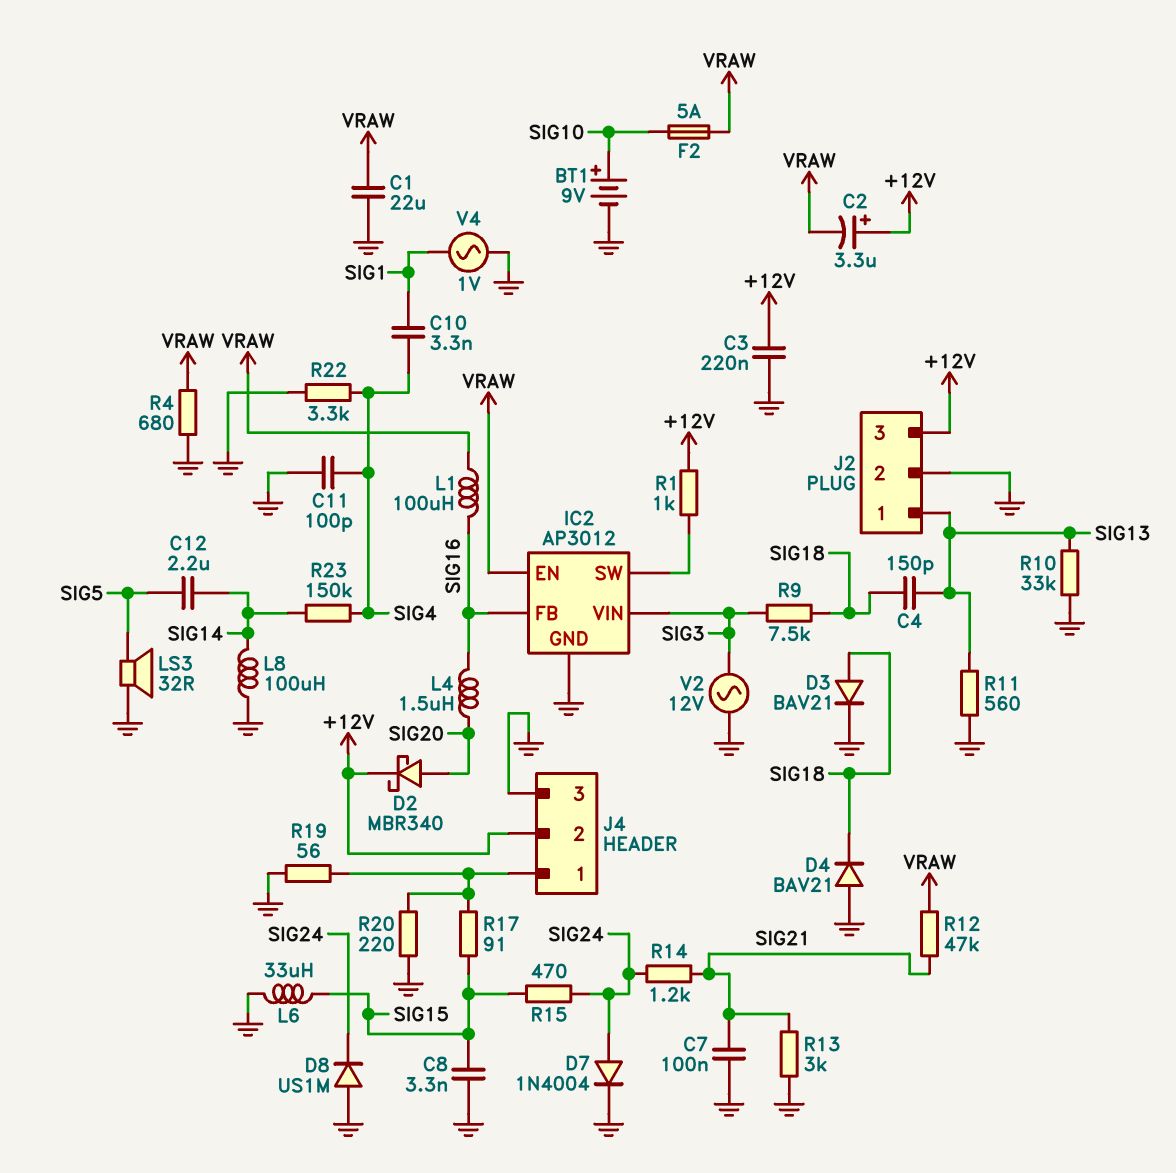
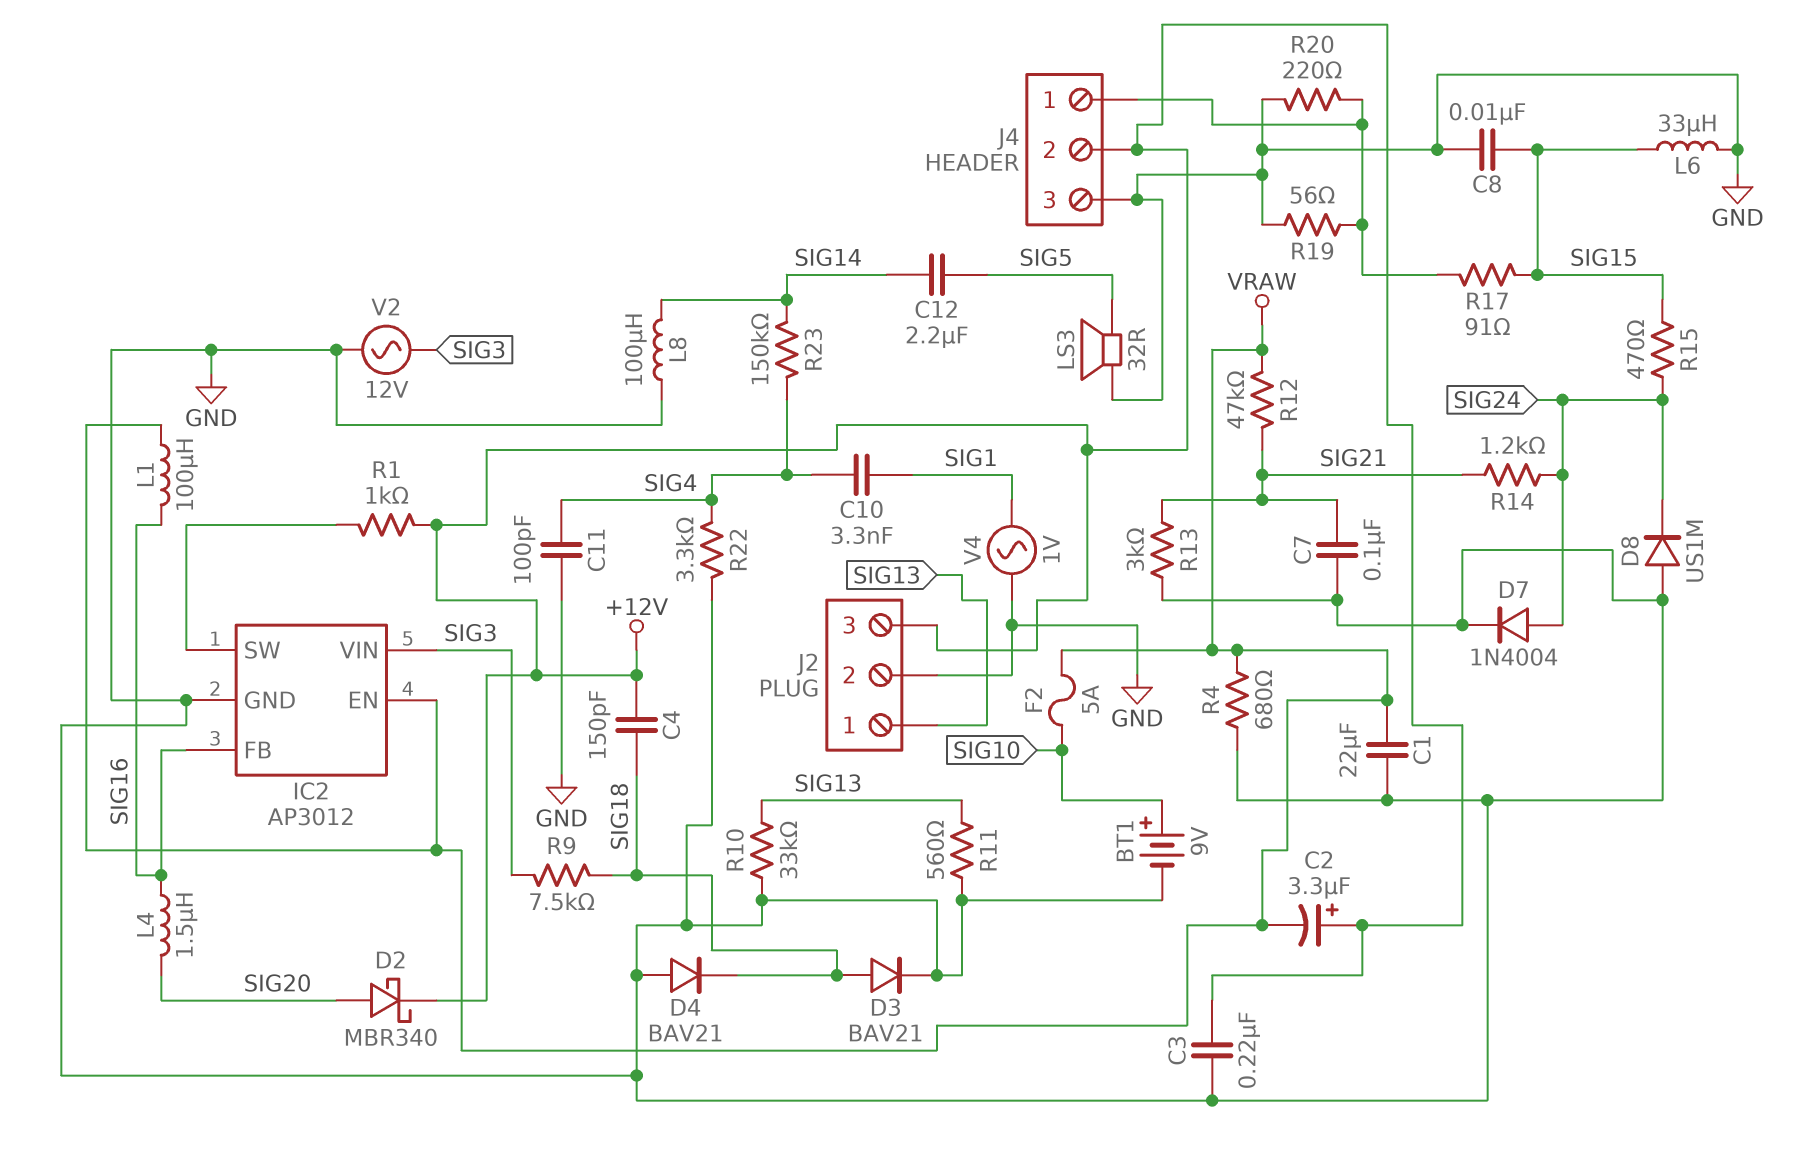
C4: 150pF (SIG13, SIG18) -> 150pF (+12V, SIG18)
C8: 3.3nF (GND, SIG15) -> 10nF (GND, SIG15)

